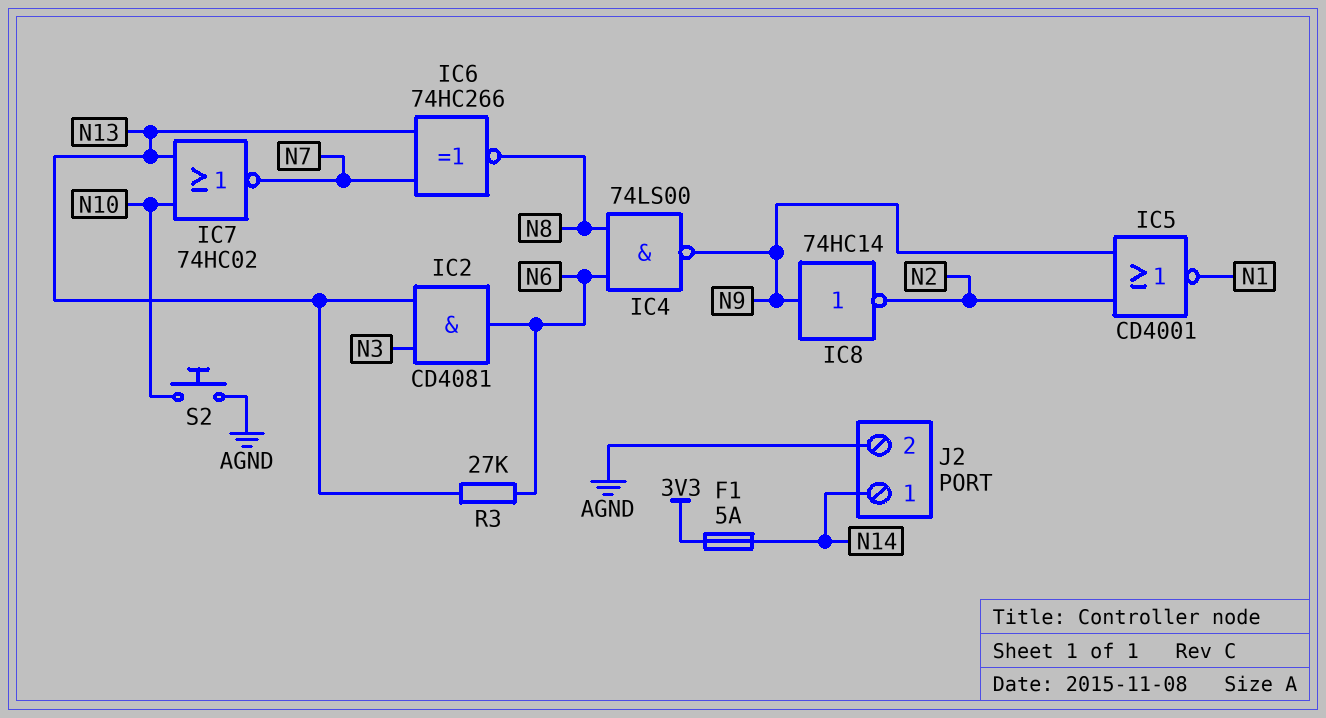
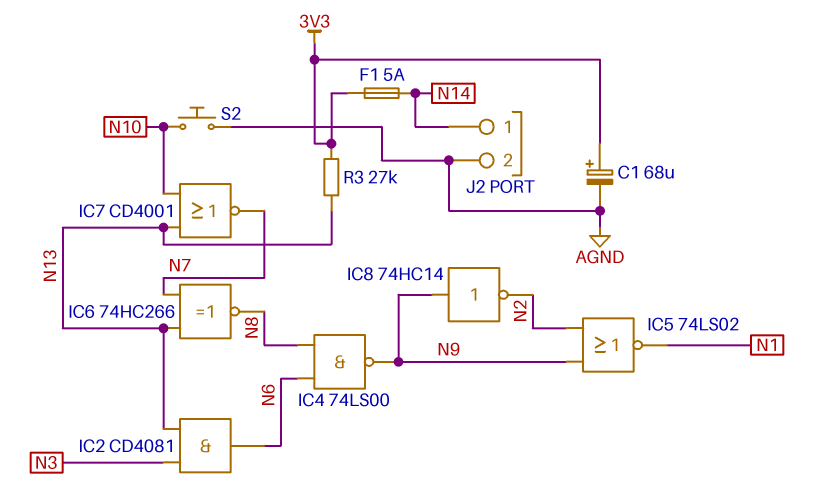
C1: none -> 68uF (plus 3V3, minus AGND)
IC5: NOR CD4001 (in N2, in N9, out N1) -> NOR 74LS02 (in N2, in N9, out N1)
IC7: NOR 74HC02 (in N10, in N13, out N7) -> NOR CD4001 (in N10, in N13, out N7)
R3: 27k (N6, N13) -> 27k (3V3, N13)

